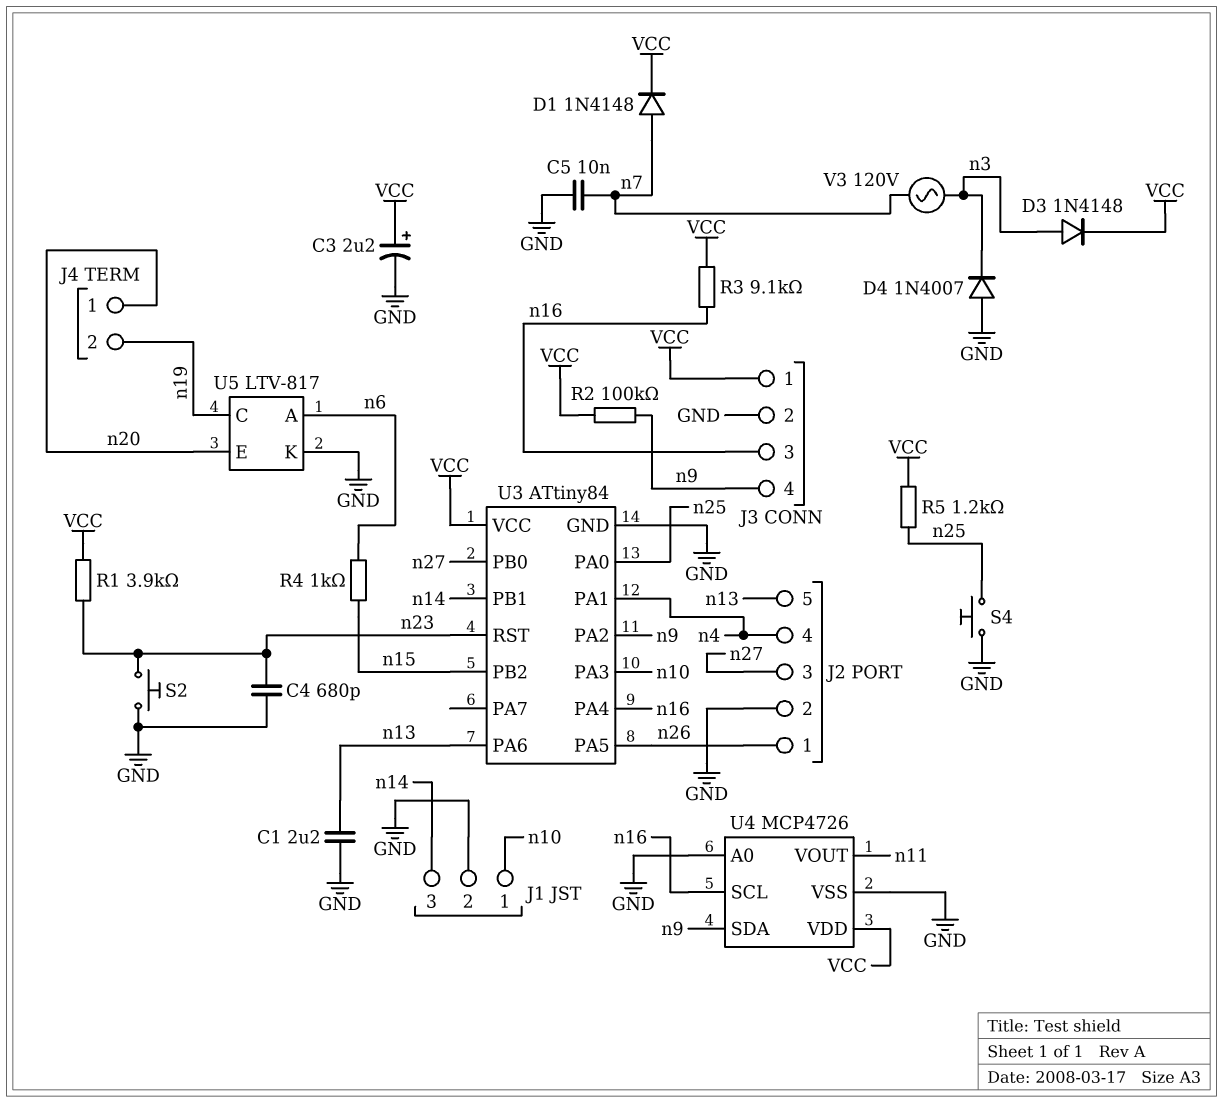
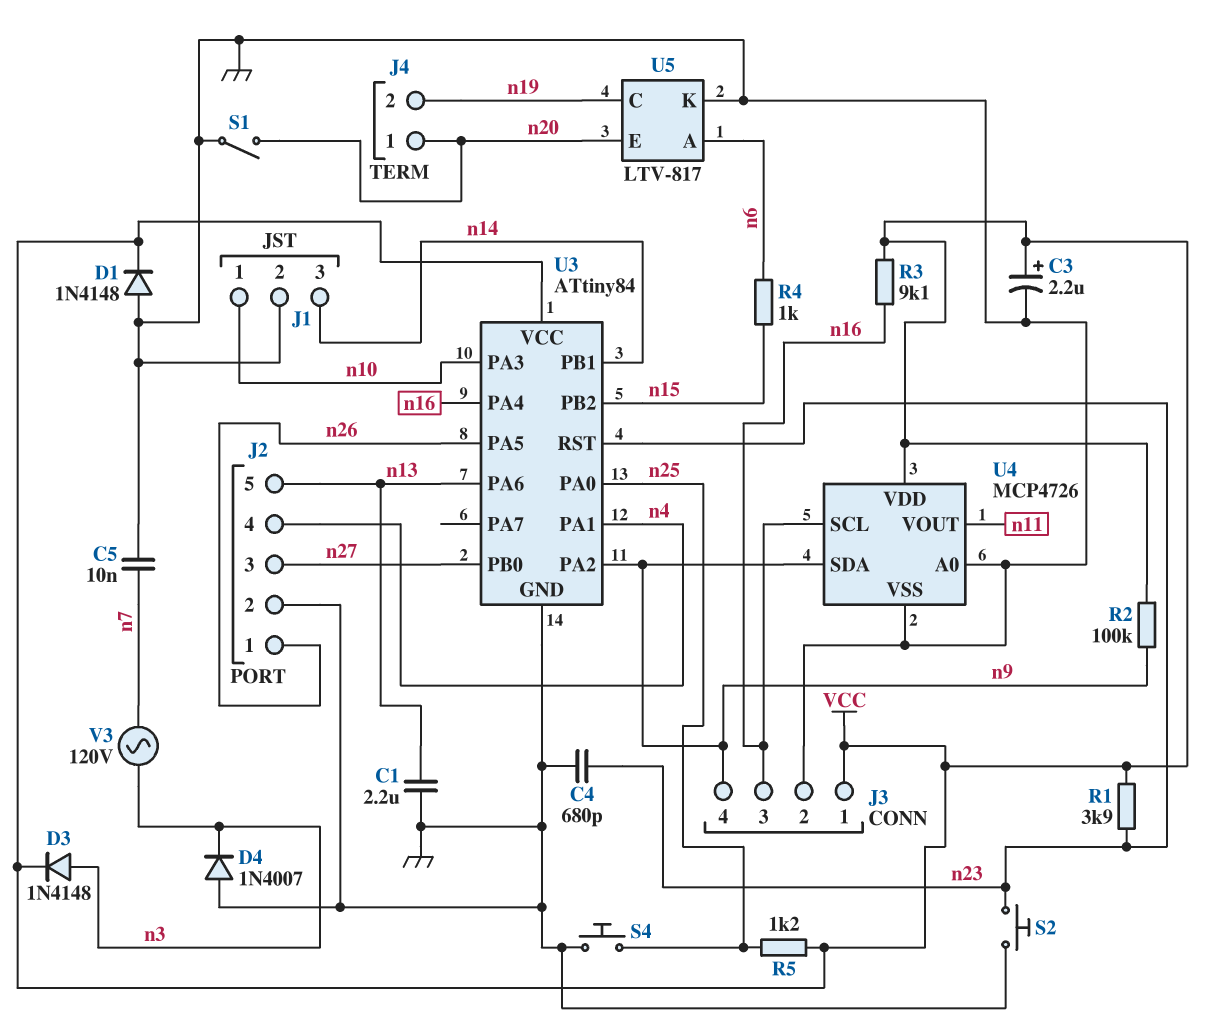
D1: diode 1N4148 (A n7, K VCC) -> diode 1N4148 (A GND, K VCC)
S1: none -> switch (GND, n20)

